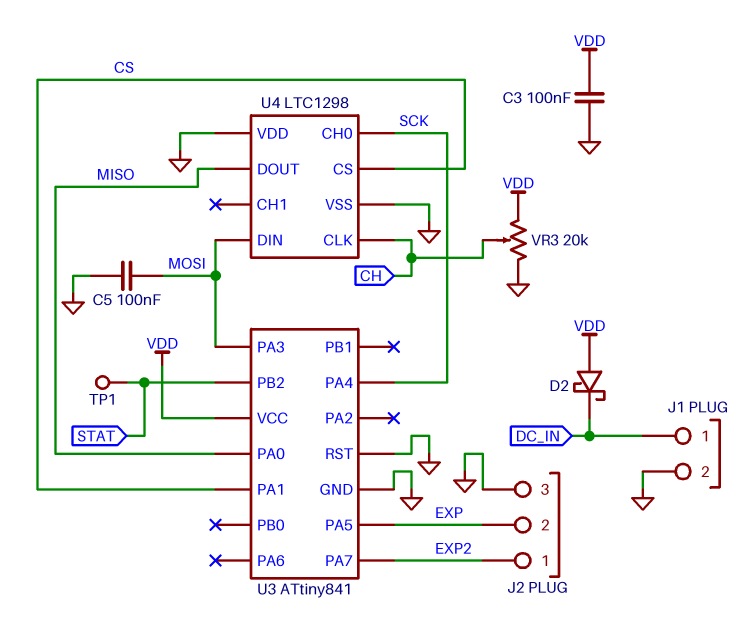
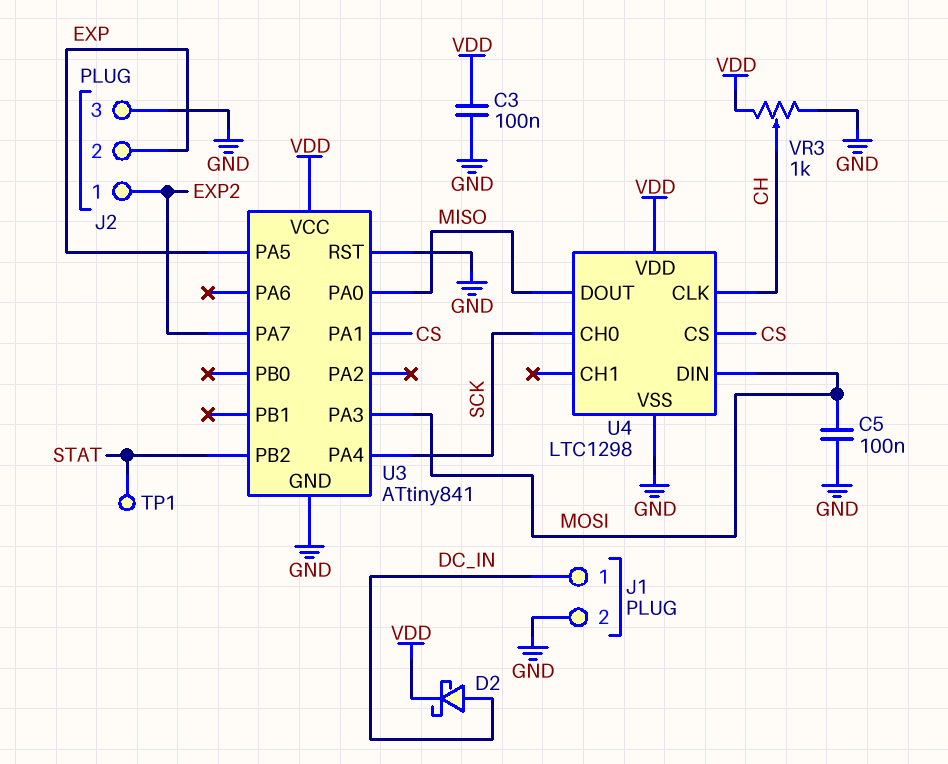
D2: schottky (A VDD, K DC_IN) -> schottky (A DC_IN, K VDD)
U4 pin VDD: GND -> VDD
VR3: 20k (GND, VDD, wiper CH) -> 1k (GND, VDD, wiper CH)

